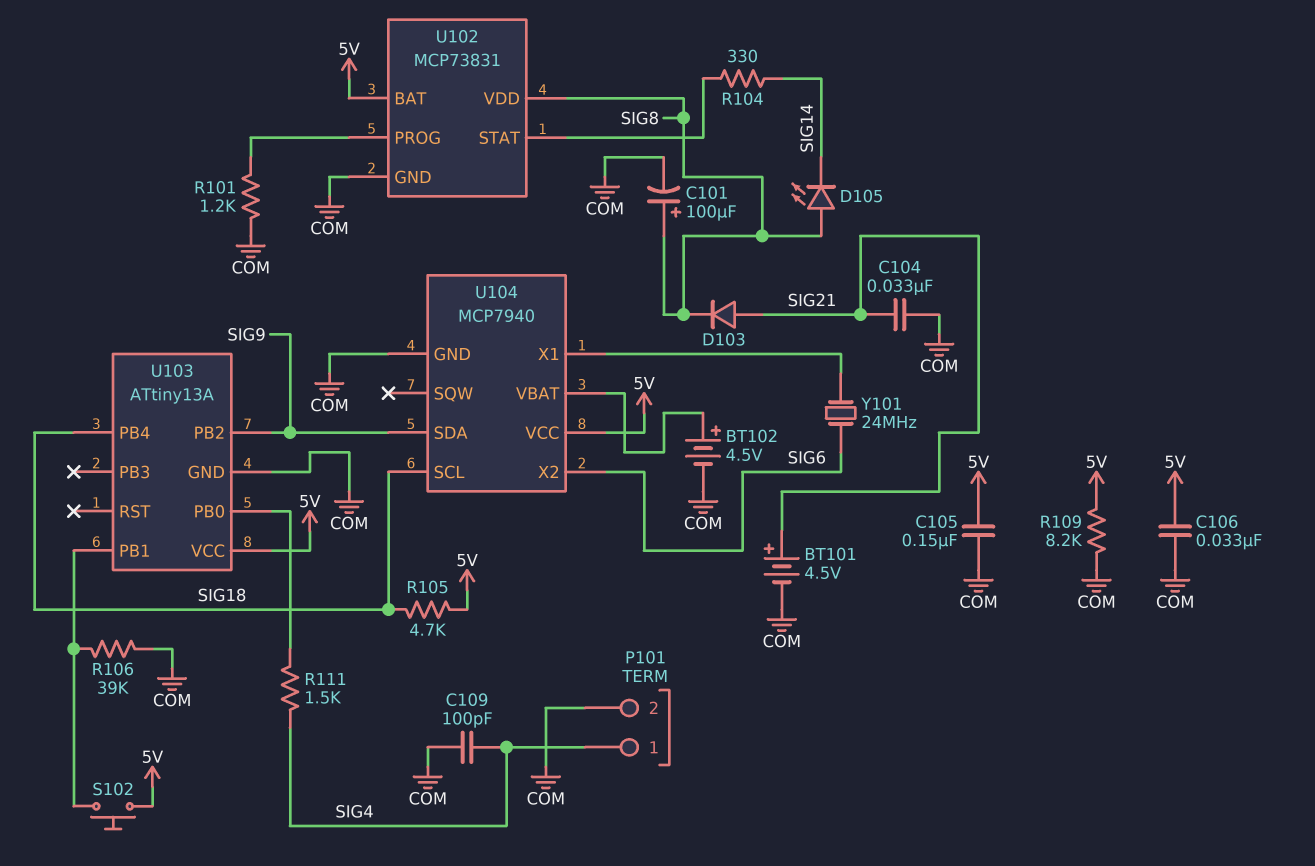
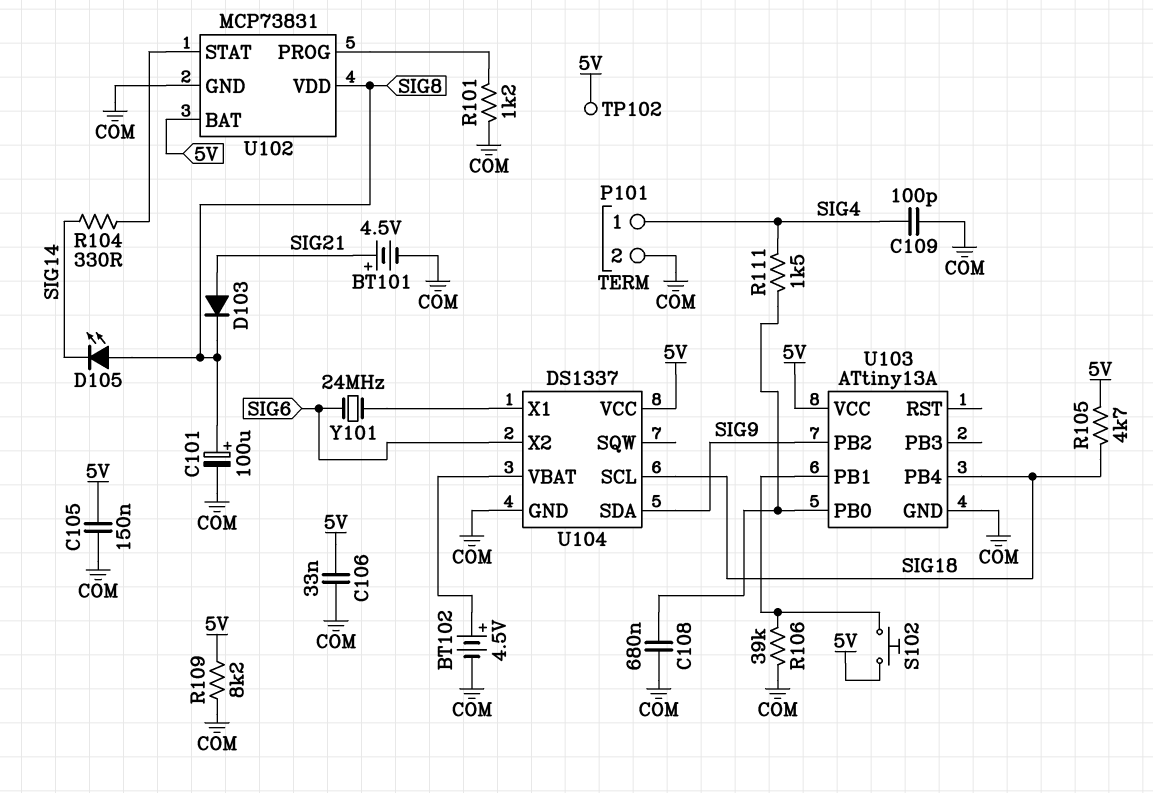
C104: 33nF (COM, SIG21) -> none
C108: none -> 680nF (COM, U103/PB0)
TP102: none -> test point (5V)
U104: MCP7940 -> DS1337

